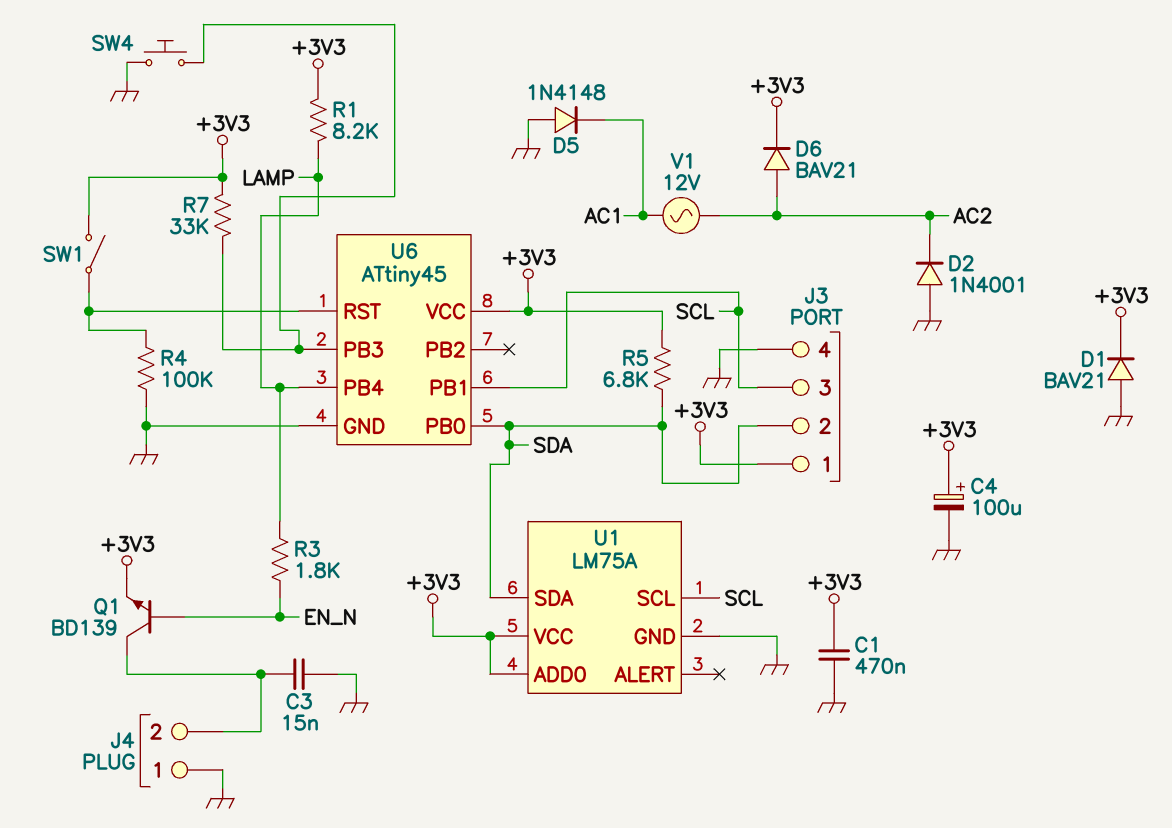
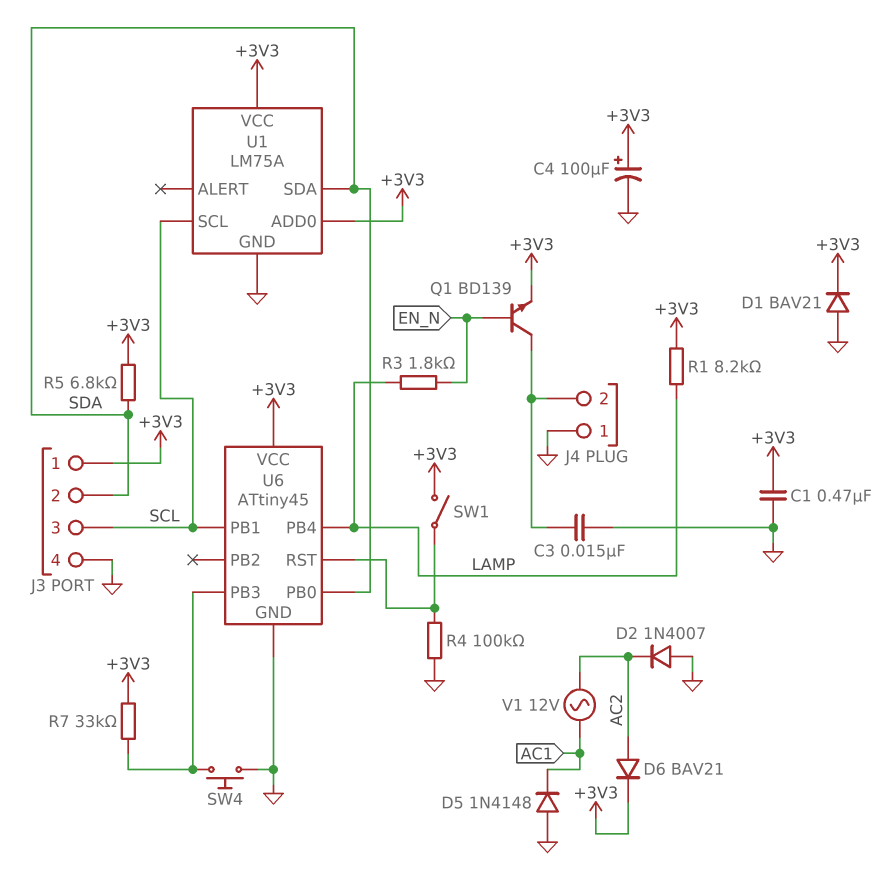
D2: diode 1N4001 (A GND, K AC2) -> diode 1N4007 (A GND, K AC2)

